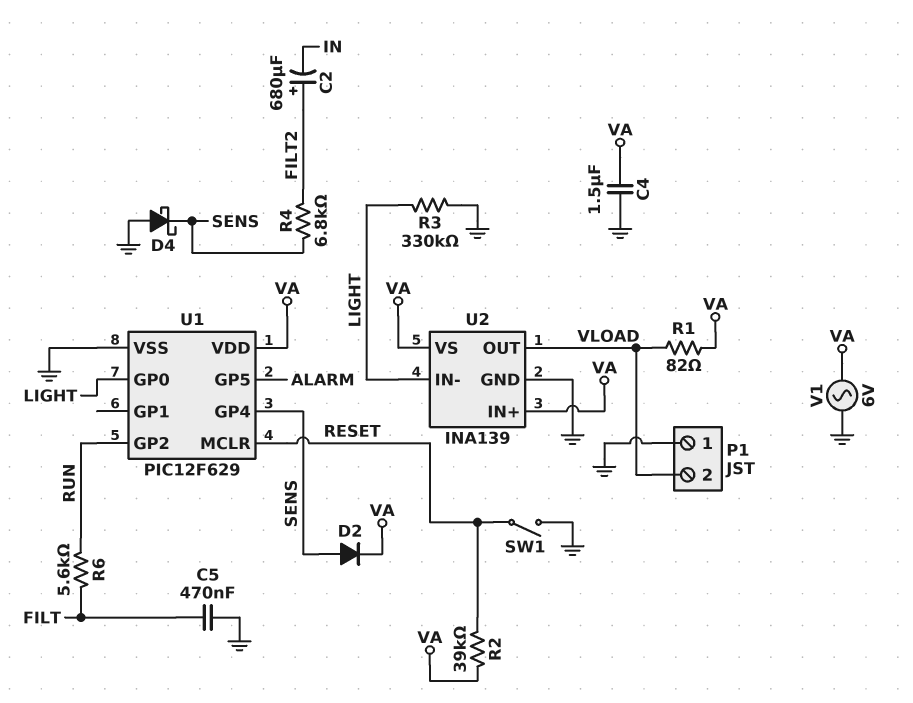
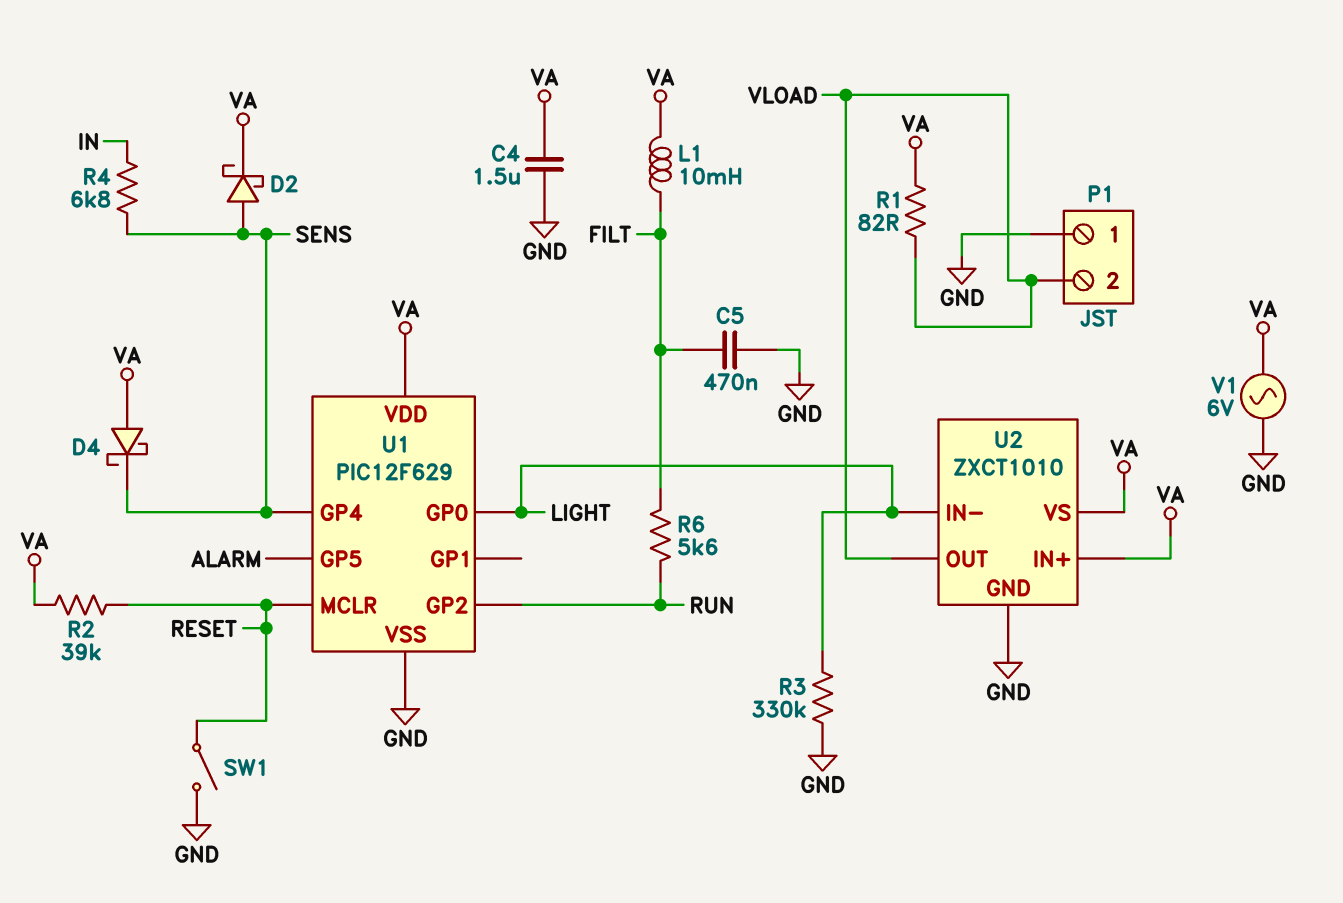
C2: 680uF (plus FILT2, minus IN) -> none
D2: diode (A SENS, K VA) -> schottky (A SENS, K VA)
D4: schottky (A GND, K SENS) -> schottky (A VA, K SENS)
L1: none -> 10mH (FILT, VA)
R4: 6.8k (FILT2, SENS) -> 6.8k (IN, SENS)
U2: INA139 -> ZXCT1010

